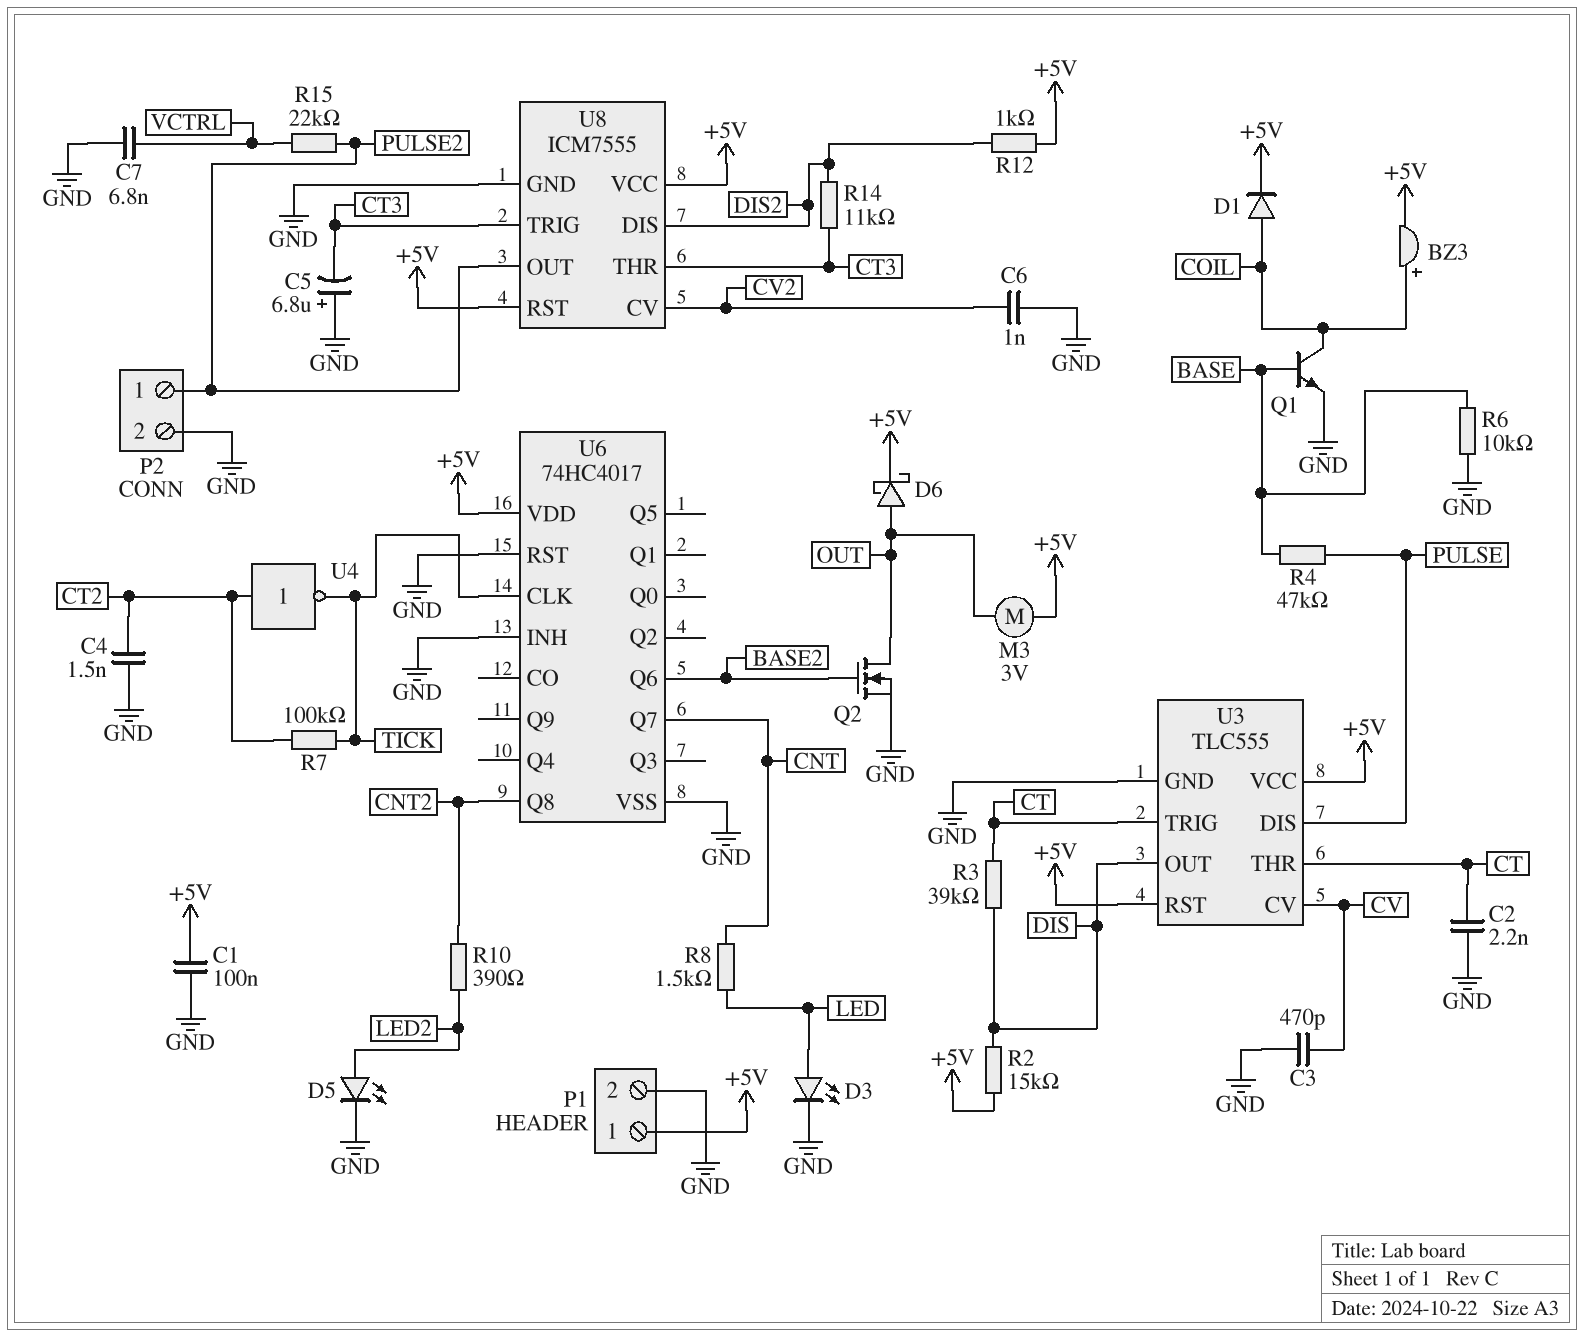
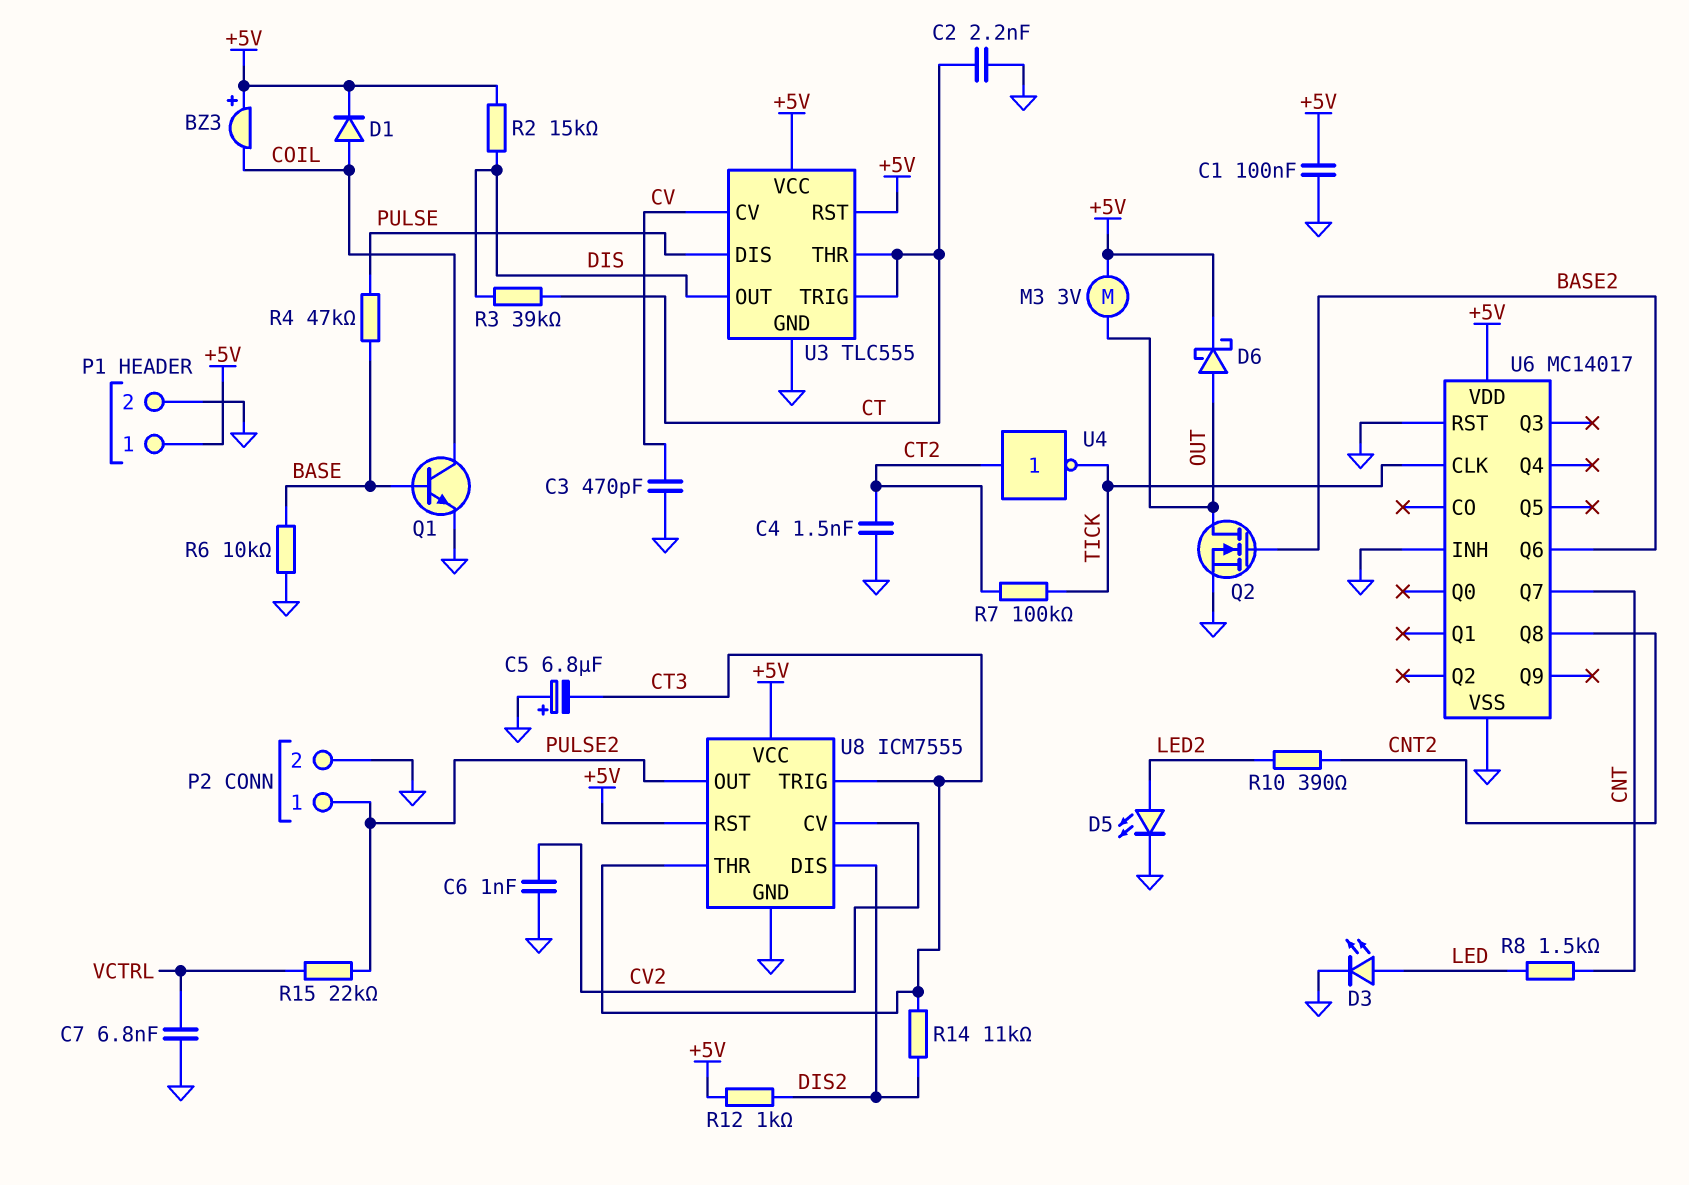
BZ3: buzzer (plus COIL, minus +5V) -> buzzer (plus +5V, minus COIL)
U6: 74HC4017 -> MC14017

